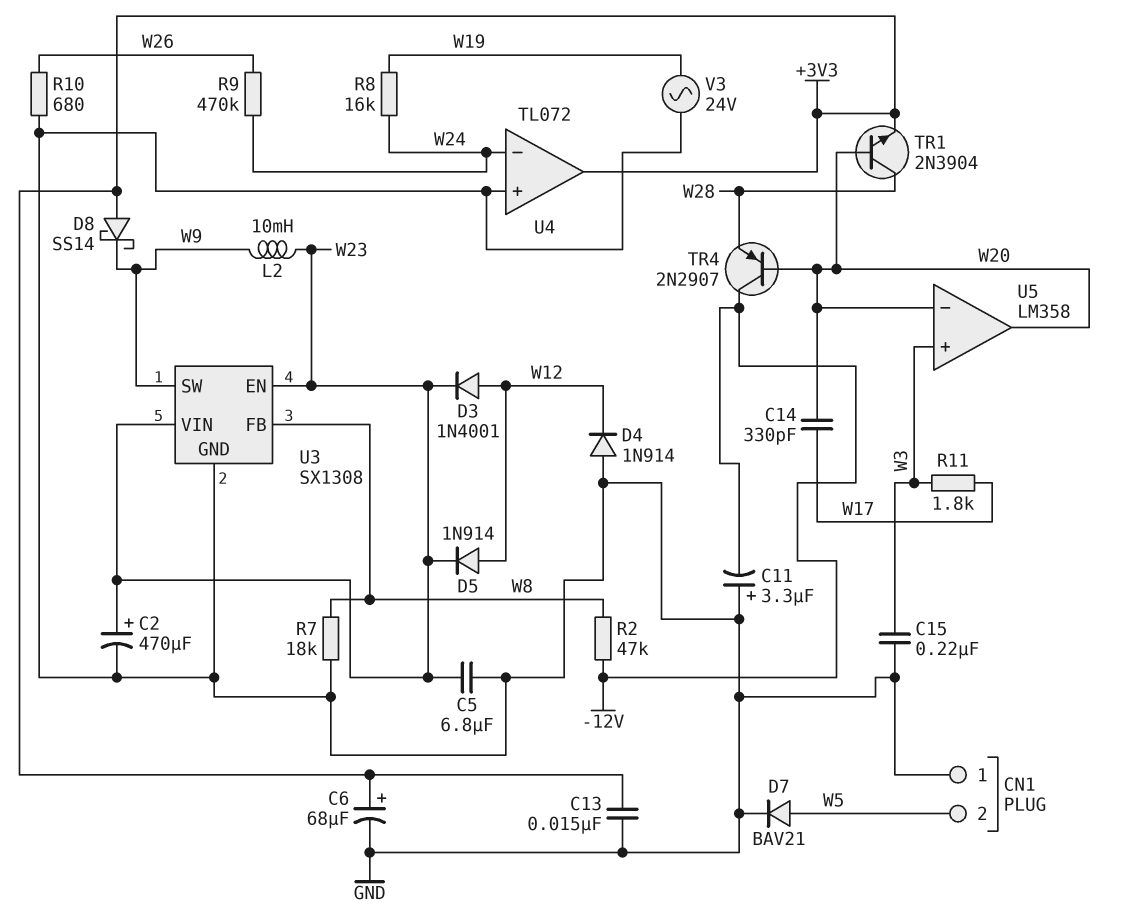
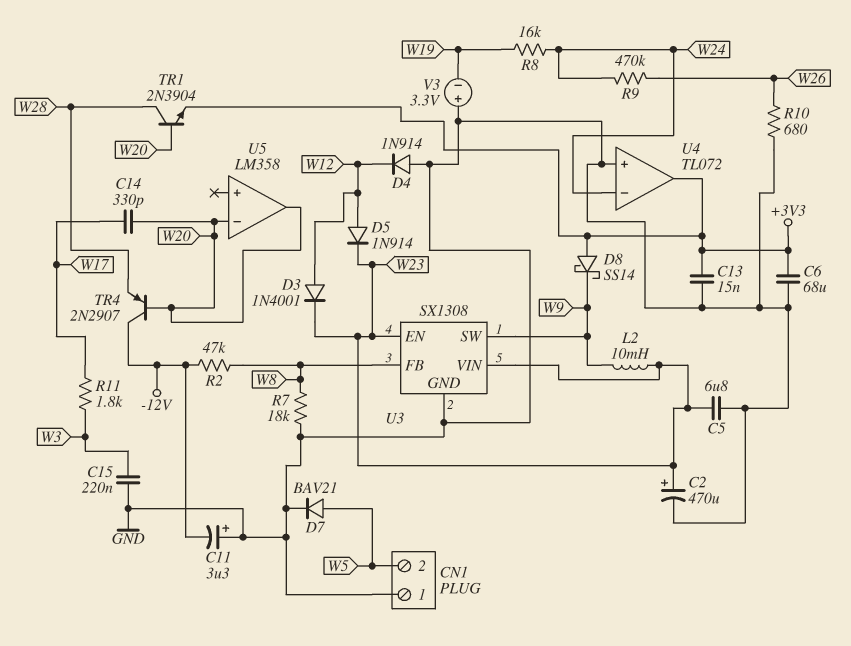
C6: 68uF (plus +3V3, minus GND) -> 68uF (+3V3, GND)
U5 pin in+: W3 -> none
V3: AC 24V (GND, W19) -> 3.3V (plus GND, minus W19)

